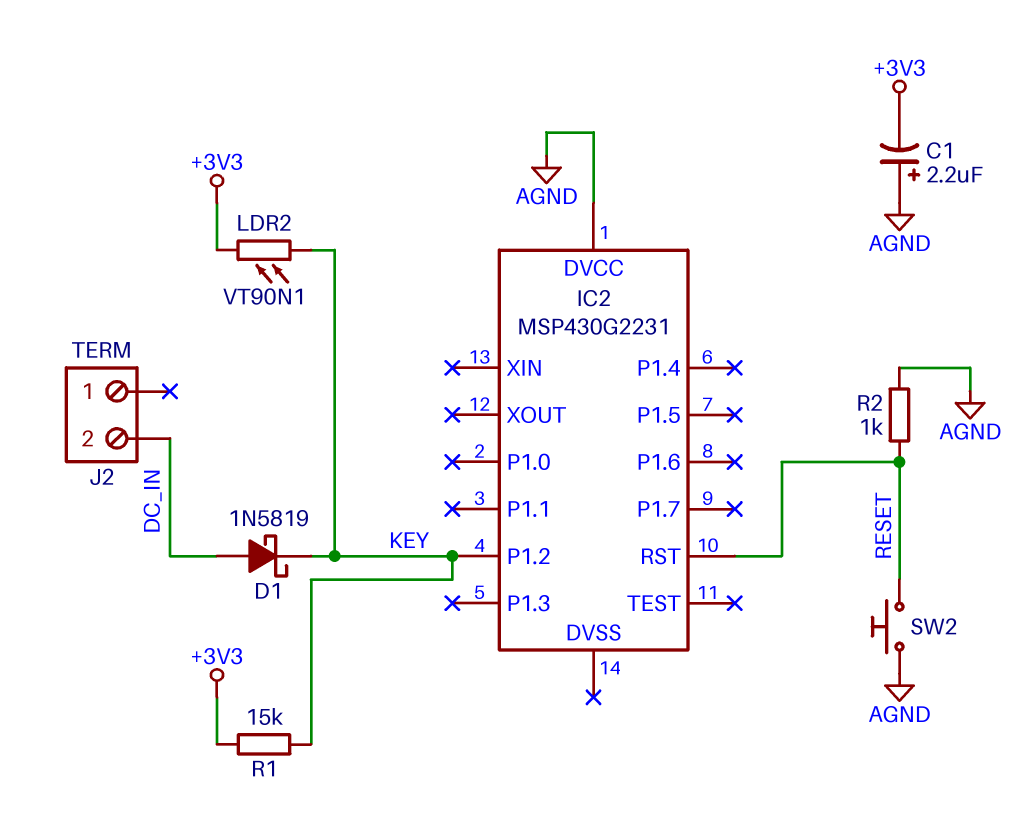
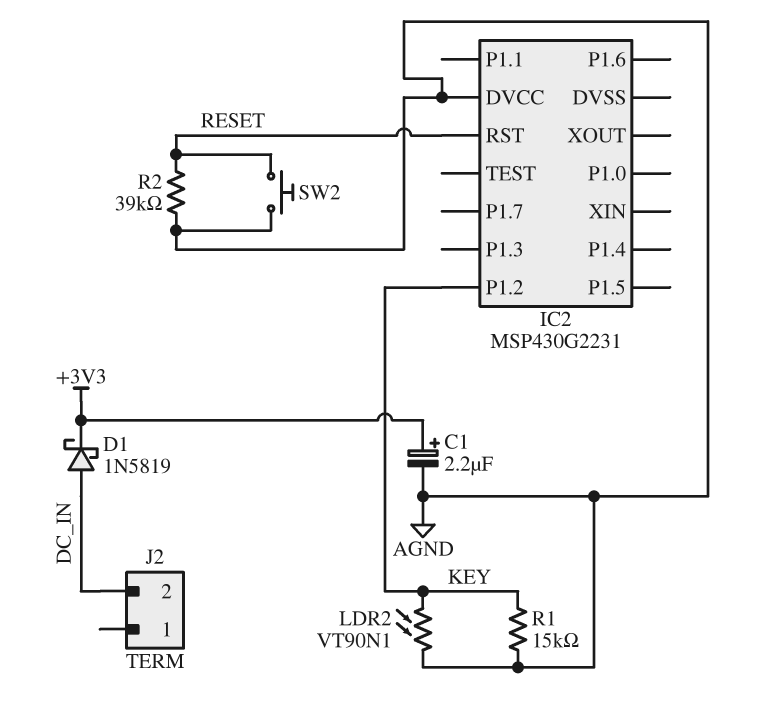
C1: 2.2uF (plus AGND, minus +3V3) -> 2.2uF (plus +3V3, minus AGND)
D1: schottky 1N5819 (A DC_IN, K KEY) -> schottky 1N5819 (A DC_IN, K +3V3)
LDR2: VT90N1 (+3V3, KEY) -> VT90N1 (AGND, KEY)
R1: 15k (+3V3, KEY) -> 15k (AGND, KEY)
R2: 1k (AGND, RESET) -> 39k (AGND, RESET)

